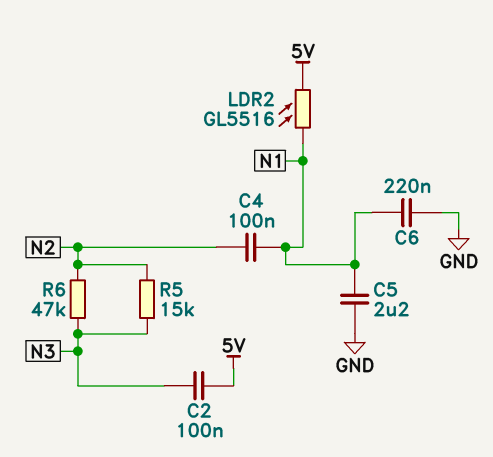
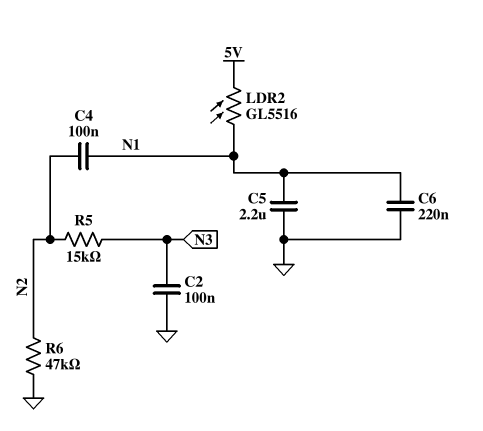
C2: 100nF (5V, N3) -> 100nF (GND, N3)
R6: 47k (N2, N3) -> 47k (GND, N2)

